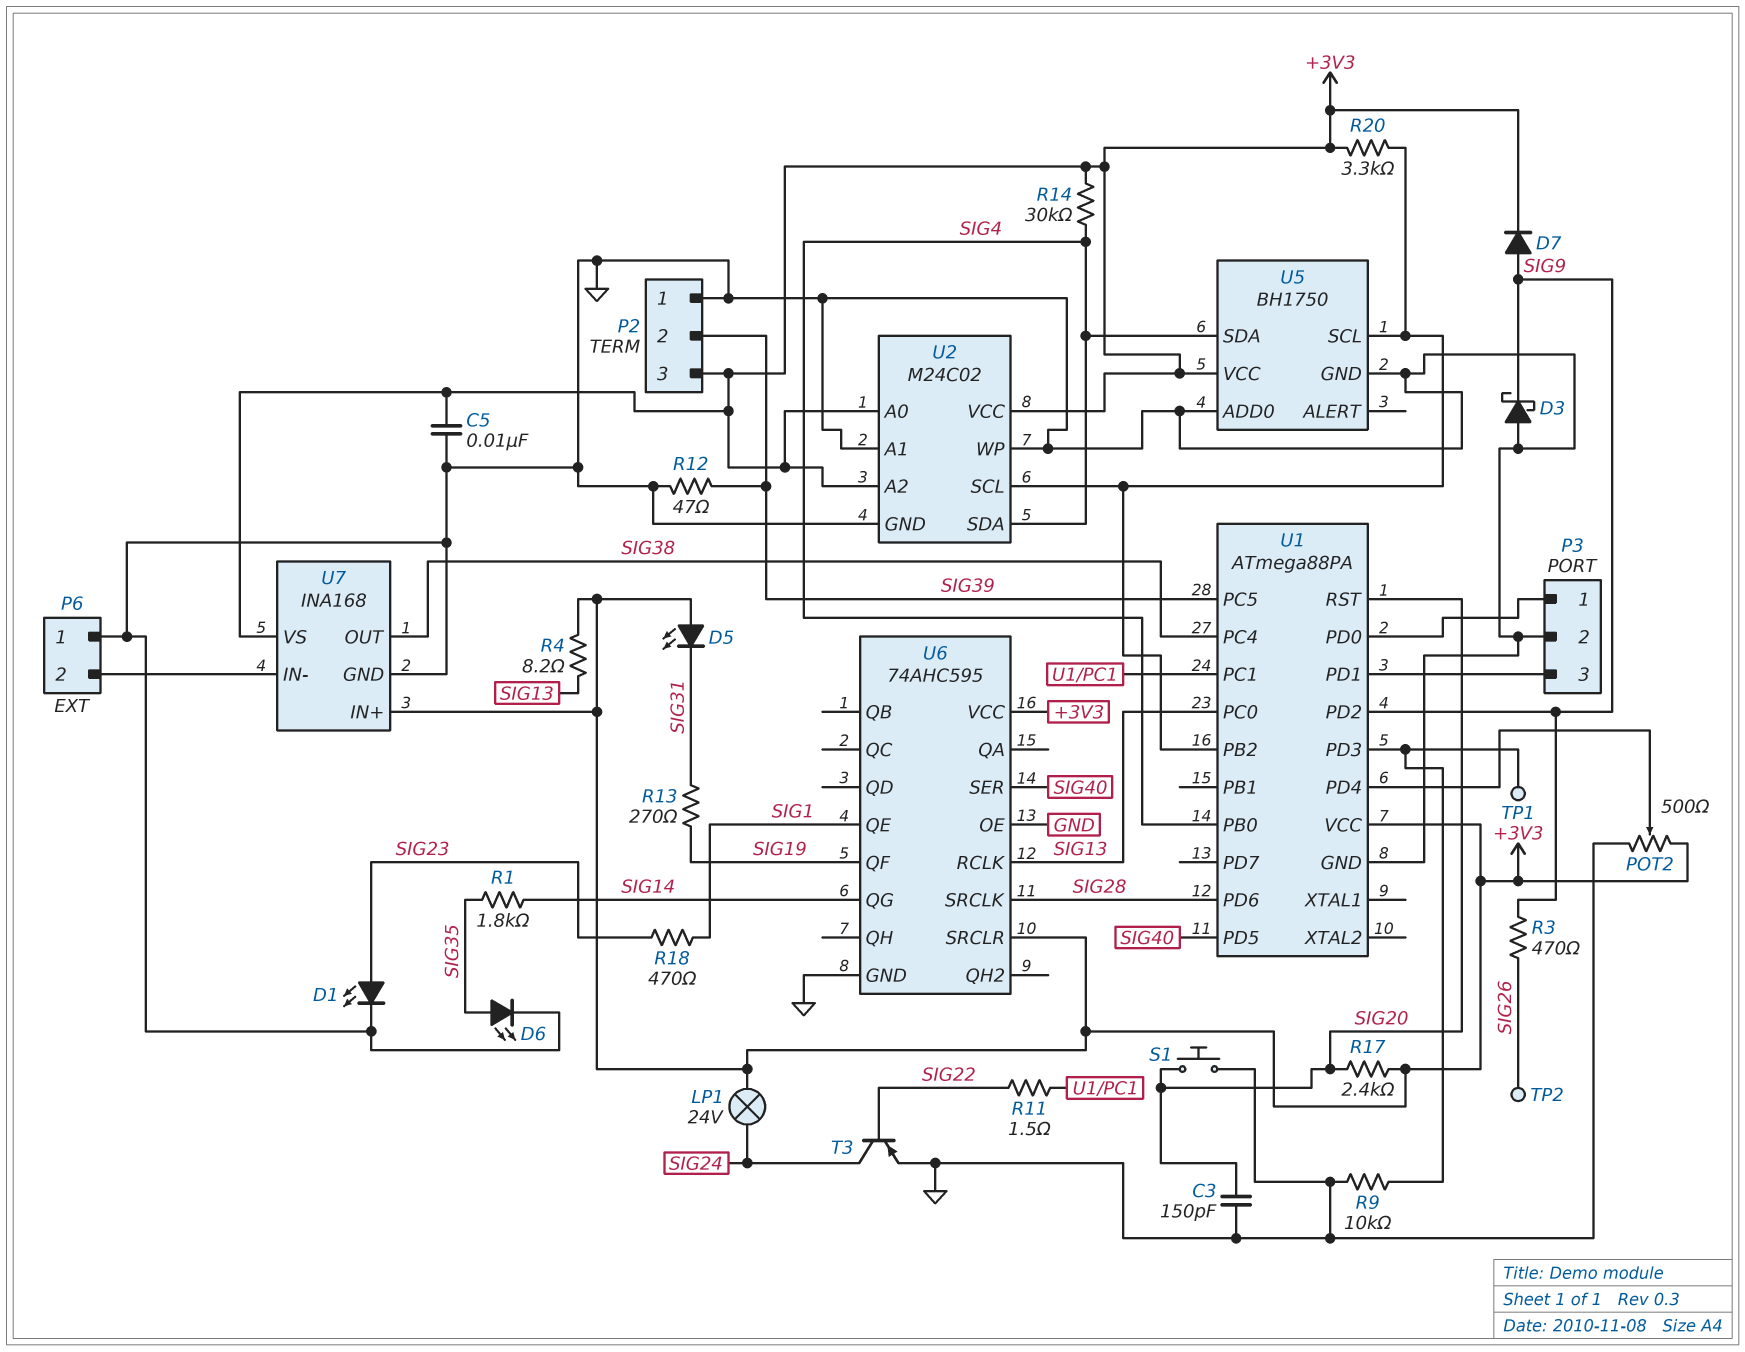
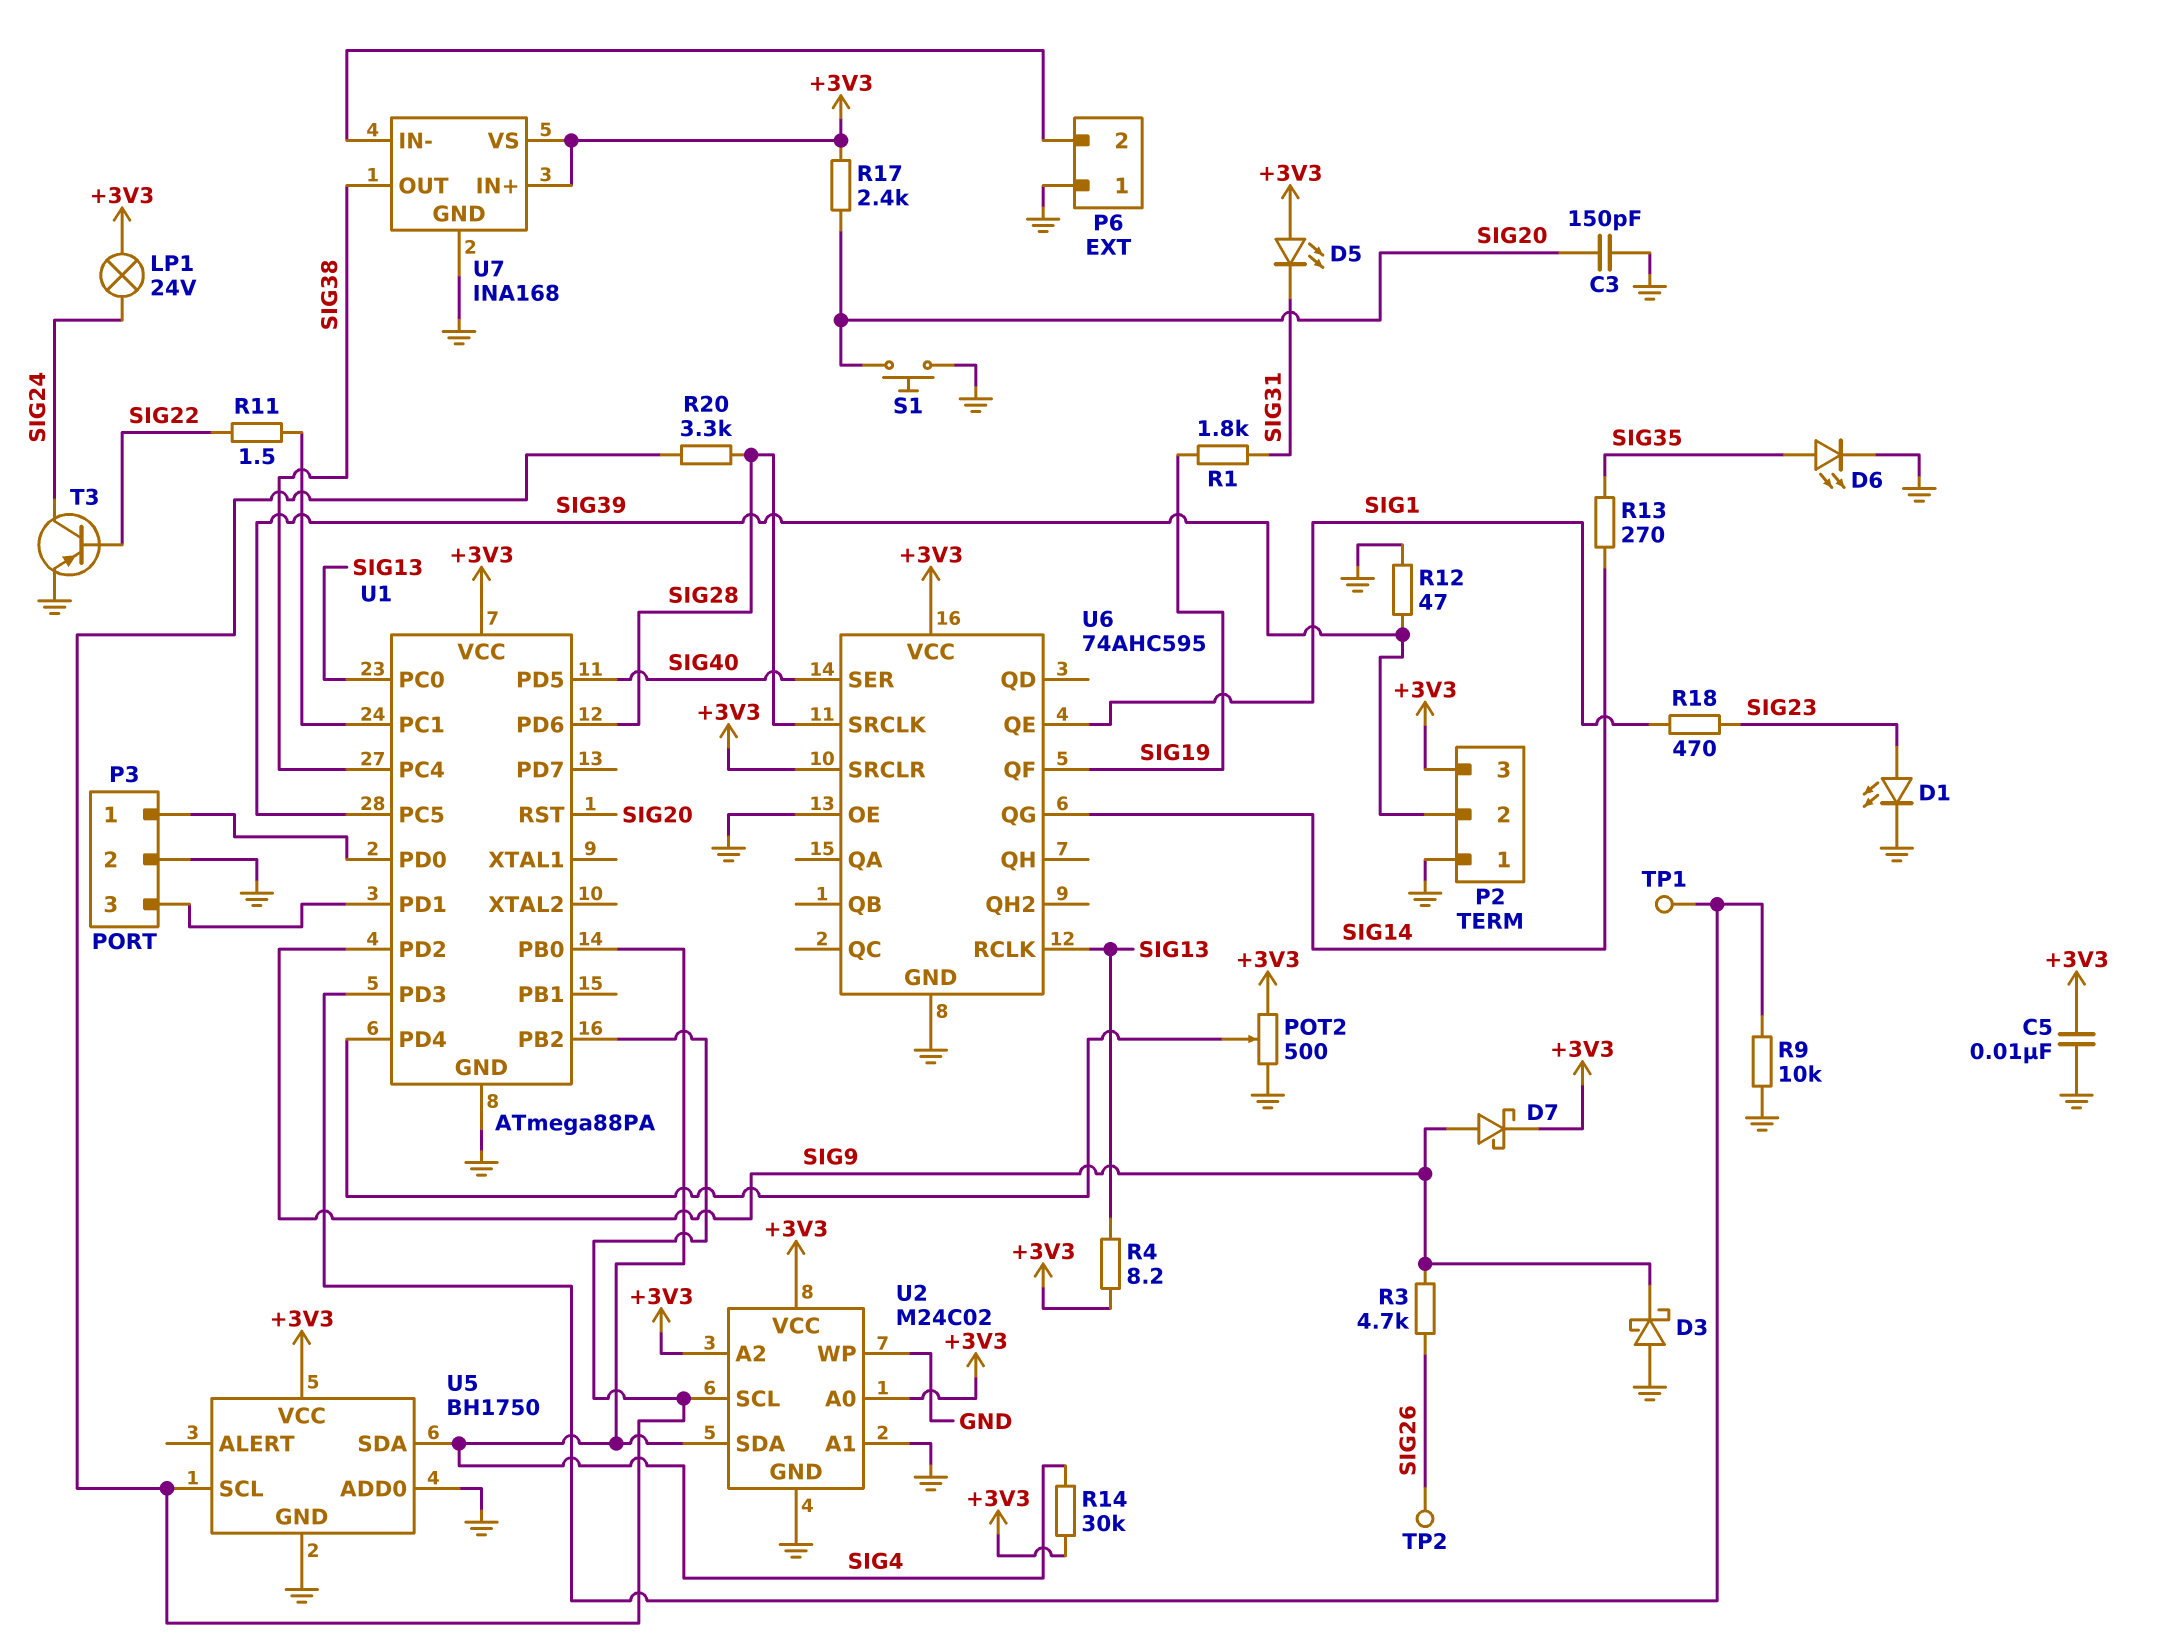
D7: diode (A SIG9, K +3V3) -> schottky (A SIG9, K +3V3)
R1: 1.8k (SIG14, SIG35) -> 1.8k (SIG19, SIG31)
R3: 470 (SIG9, SIG26) -> 4.7k (SIG9, SIG26)
R13: 270 (SIG19, SIG31) -> 270 (SIG14, SIG35)
R20: 3.3k (+3V3, U1/PB2) -> 3.3k (SIG28, U1/PB2)

